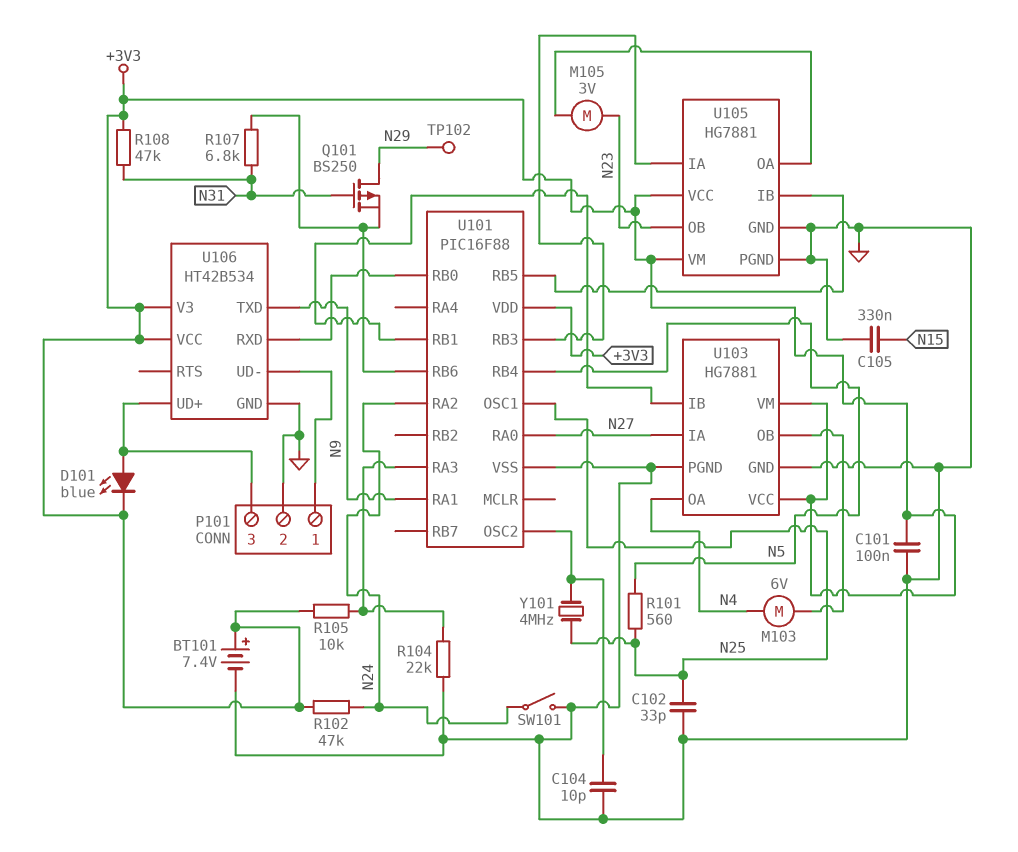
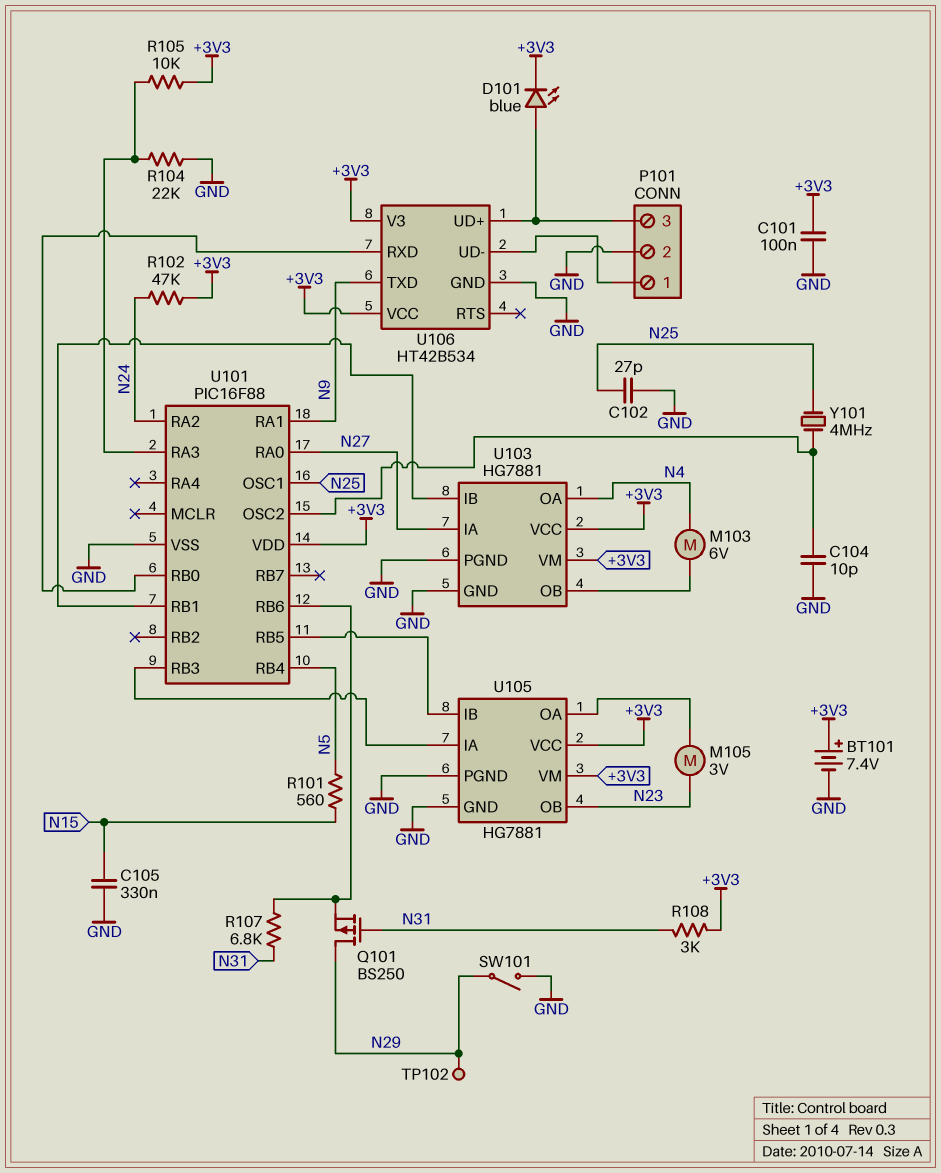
C102: 33pF (GND, N25) -> 27pF (GND, N25)
R101: 560 (N5, N25) -> 560 (N5, N15)
R108: 47k (+3V3, N31) -> 3k (+3V3, N31)
SW101: switch (GND, N24) -> switch (GND, N29)

